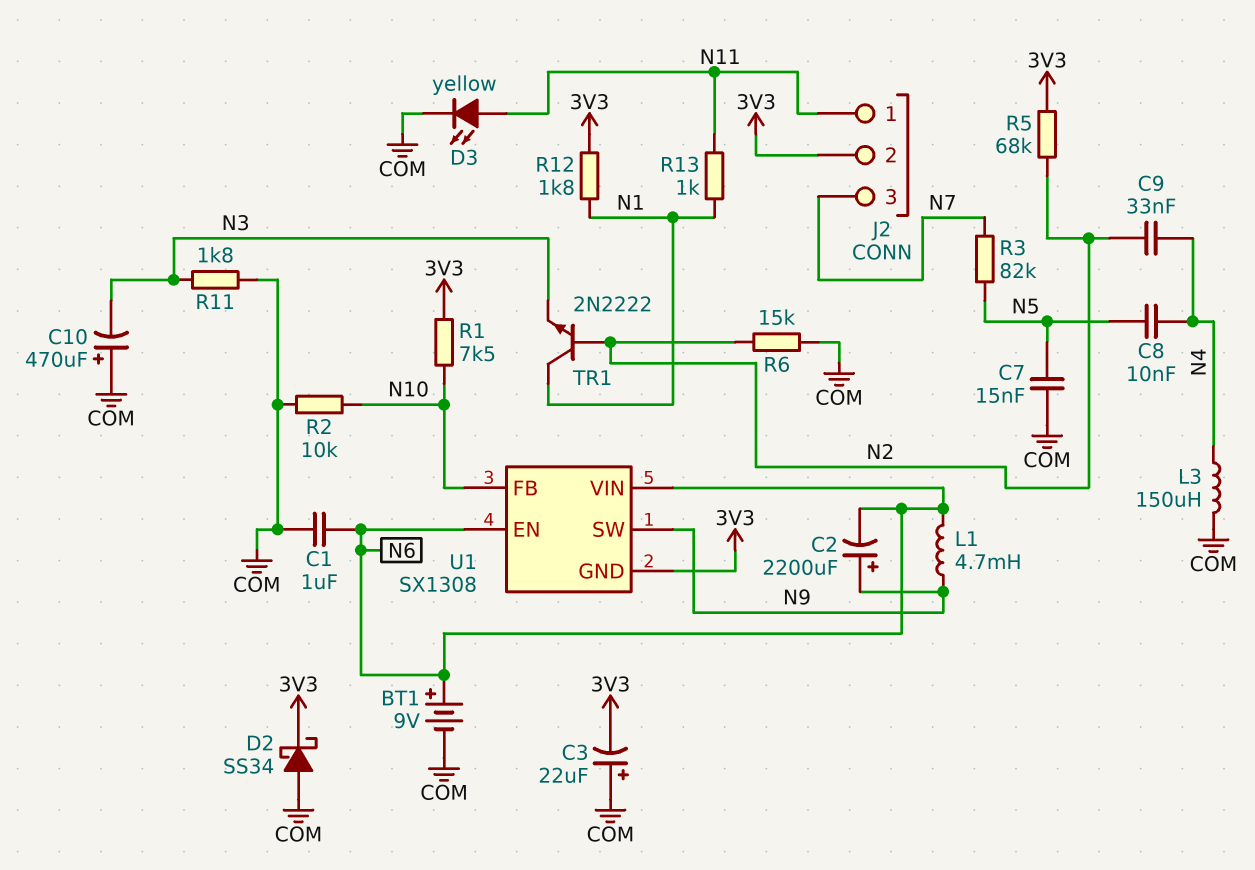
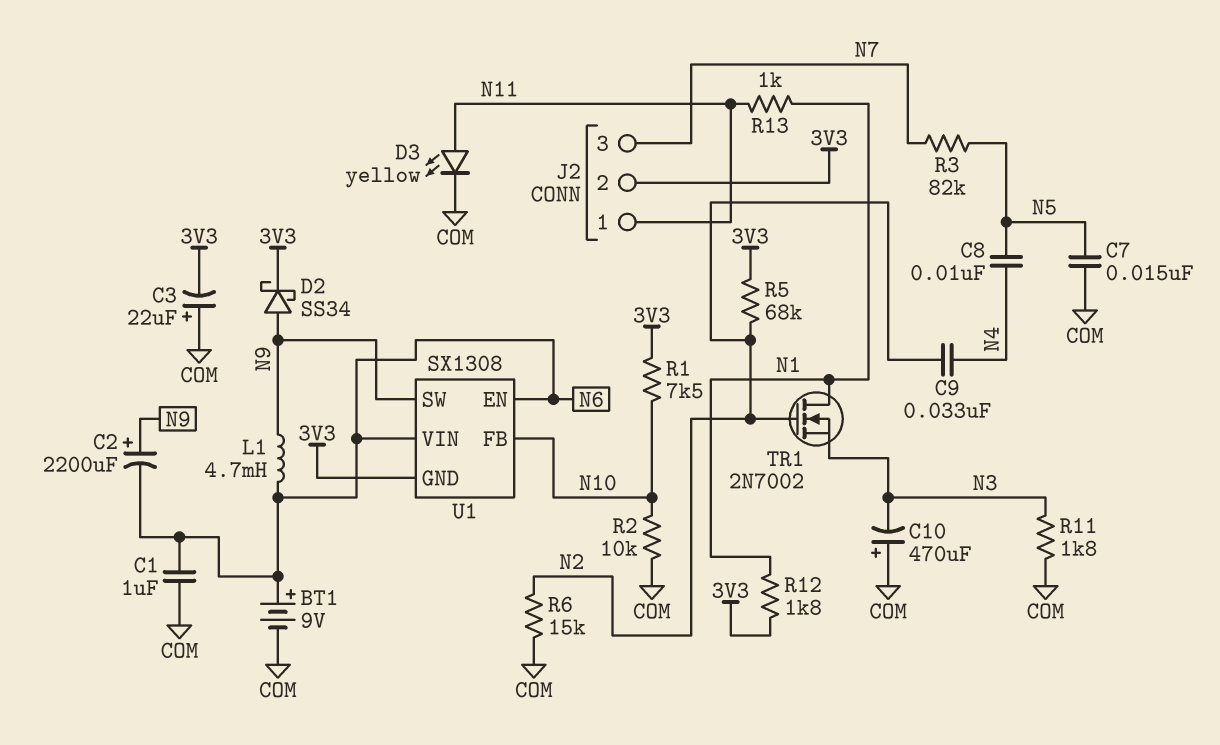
D2: schottky SS34 (A COM, K 3V3) -> schottky SS34 (A N9, K 3V3)
L3: 150uH (COM, N4) -> none
TR1: NPN 2N2222 (B N2, C N1, E N3) -> NMOS 2N7002 (G N2, D N1, S N3)

